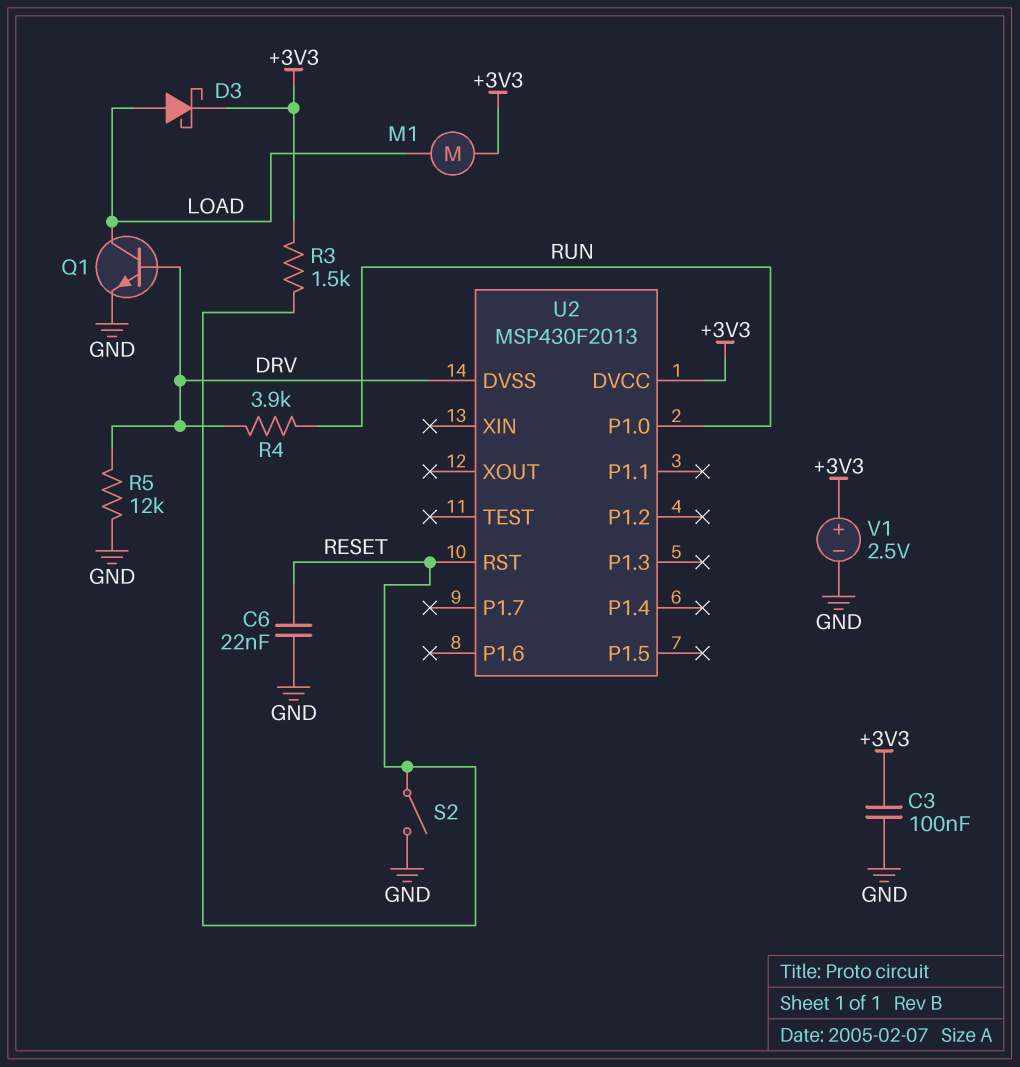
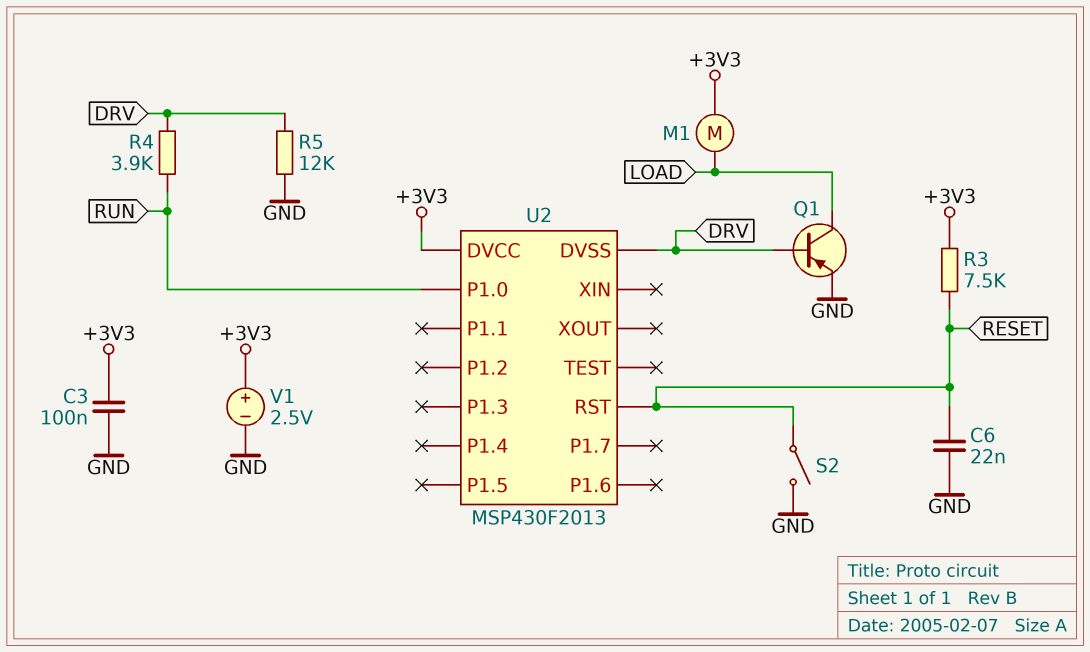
D3: schottky (A LOAD, K +3V3) -> none
Q1: NPN (B DRV, C LOAD, E GND) -> PNP (B DRV, C LOAD, E GND)
R3: 1.5k (+3V3, RESET) -> 7.5k (+3V3, RESET)

